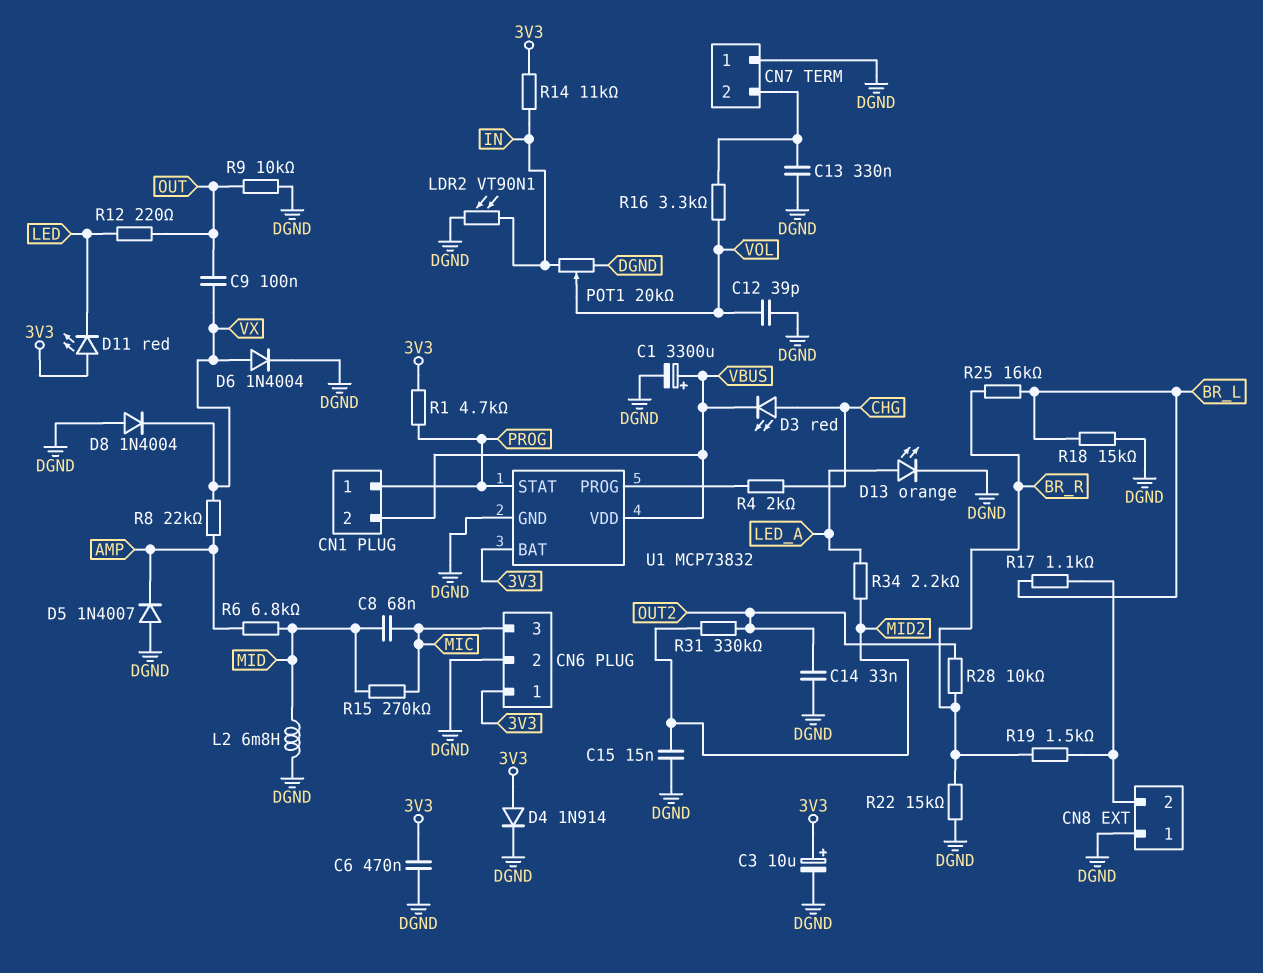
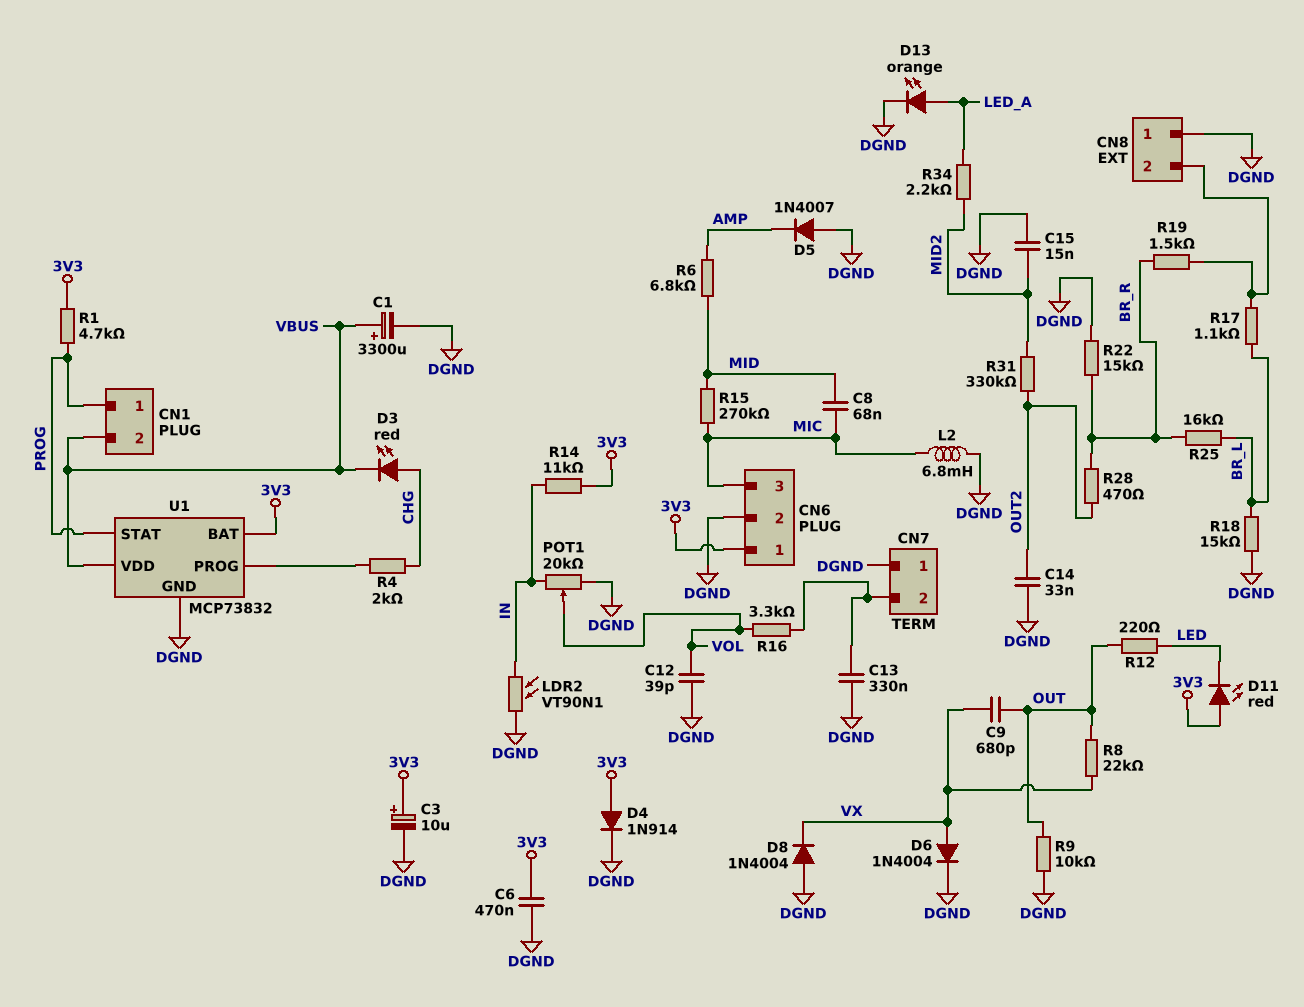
C9: 100nF (OUT, VX) -> 680pF (OUT, VX)
L2: 6.8mH (DGND, MID) -> 6.8mH (DGND, MIC)
R8: 22k (AMP, VX) -> 22k (OUT, VX)
R28: 10k (BR_R, OUT2) -> 470 (BR_R, OUT2)

